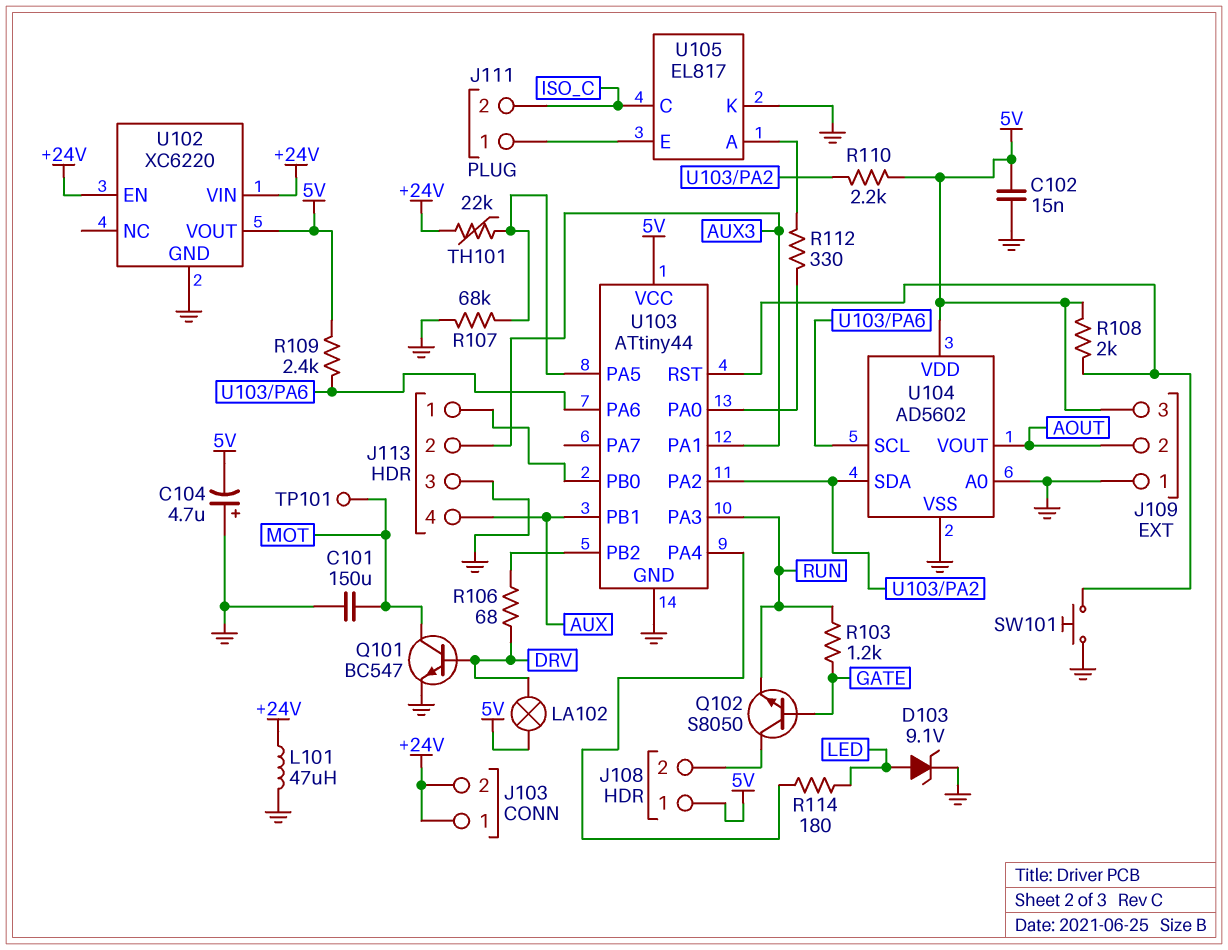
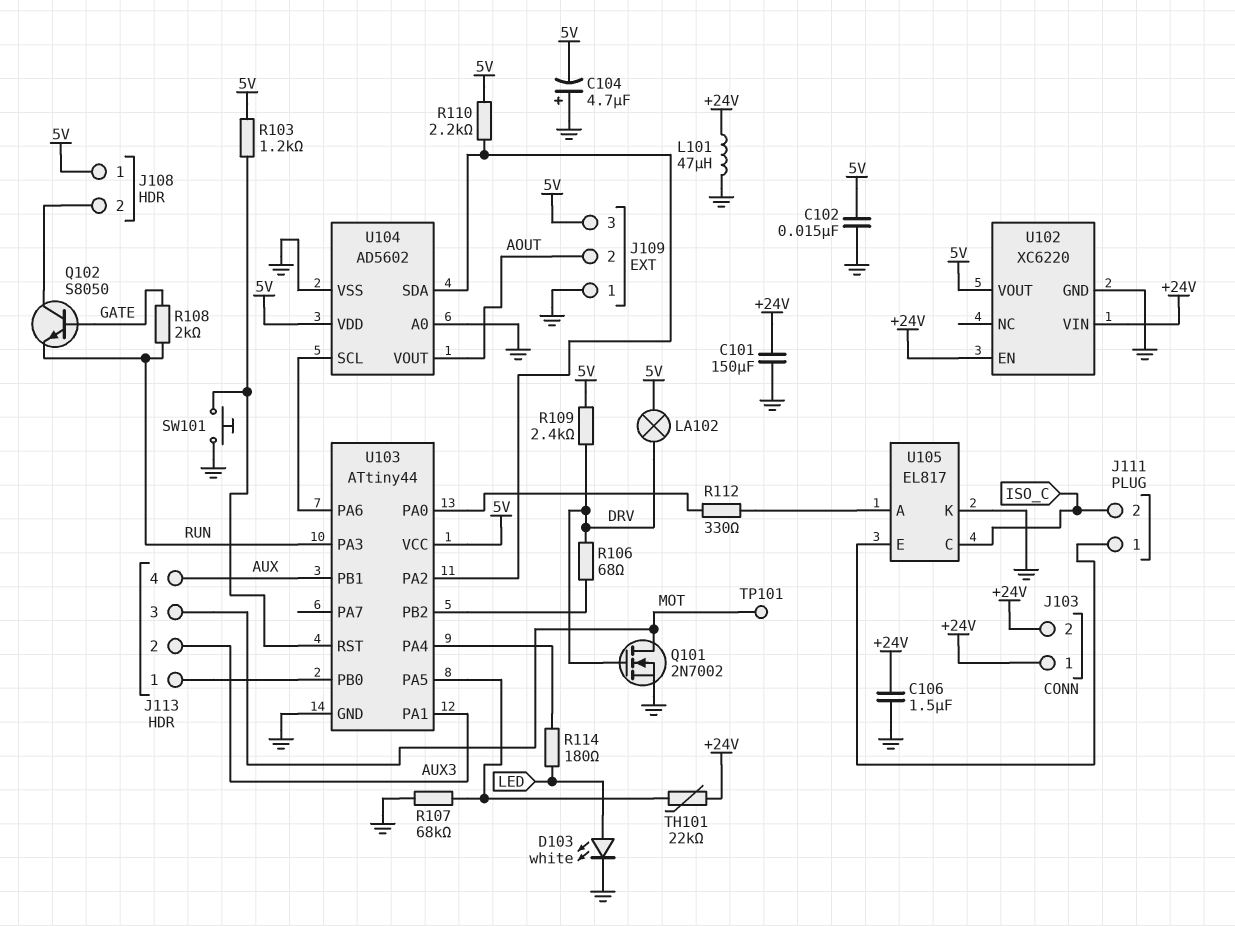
C101: 150uF (GND, MOT) -> 150uF (+24V, GND)
C106: none -> 1.5uF (+24V, GND)
D103: zener 9.1V (A LED, K GND) -> LED white (A LED, K GND)
J113 pin 3: GND -> MOT
Q101: NPN BC547 (B DRV, C MOT, E GND) -> NMOS 2N7002 (G DRV, D MOT, S GND)
R103: 1.2k (GATE, RUN) -> 1.2k (5V, U103/RST)
R108: 2k (5V, U103/RST) -> 2k (GATE, RUN)
R109: 2.4k (5V, U103/PA6) -> 2.4k (5V, DRV)

